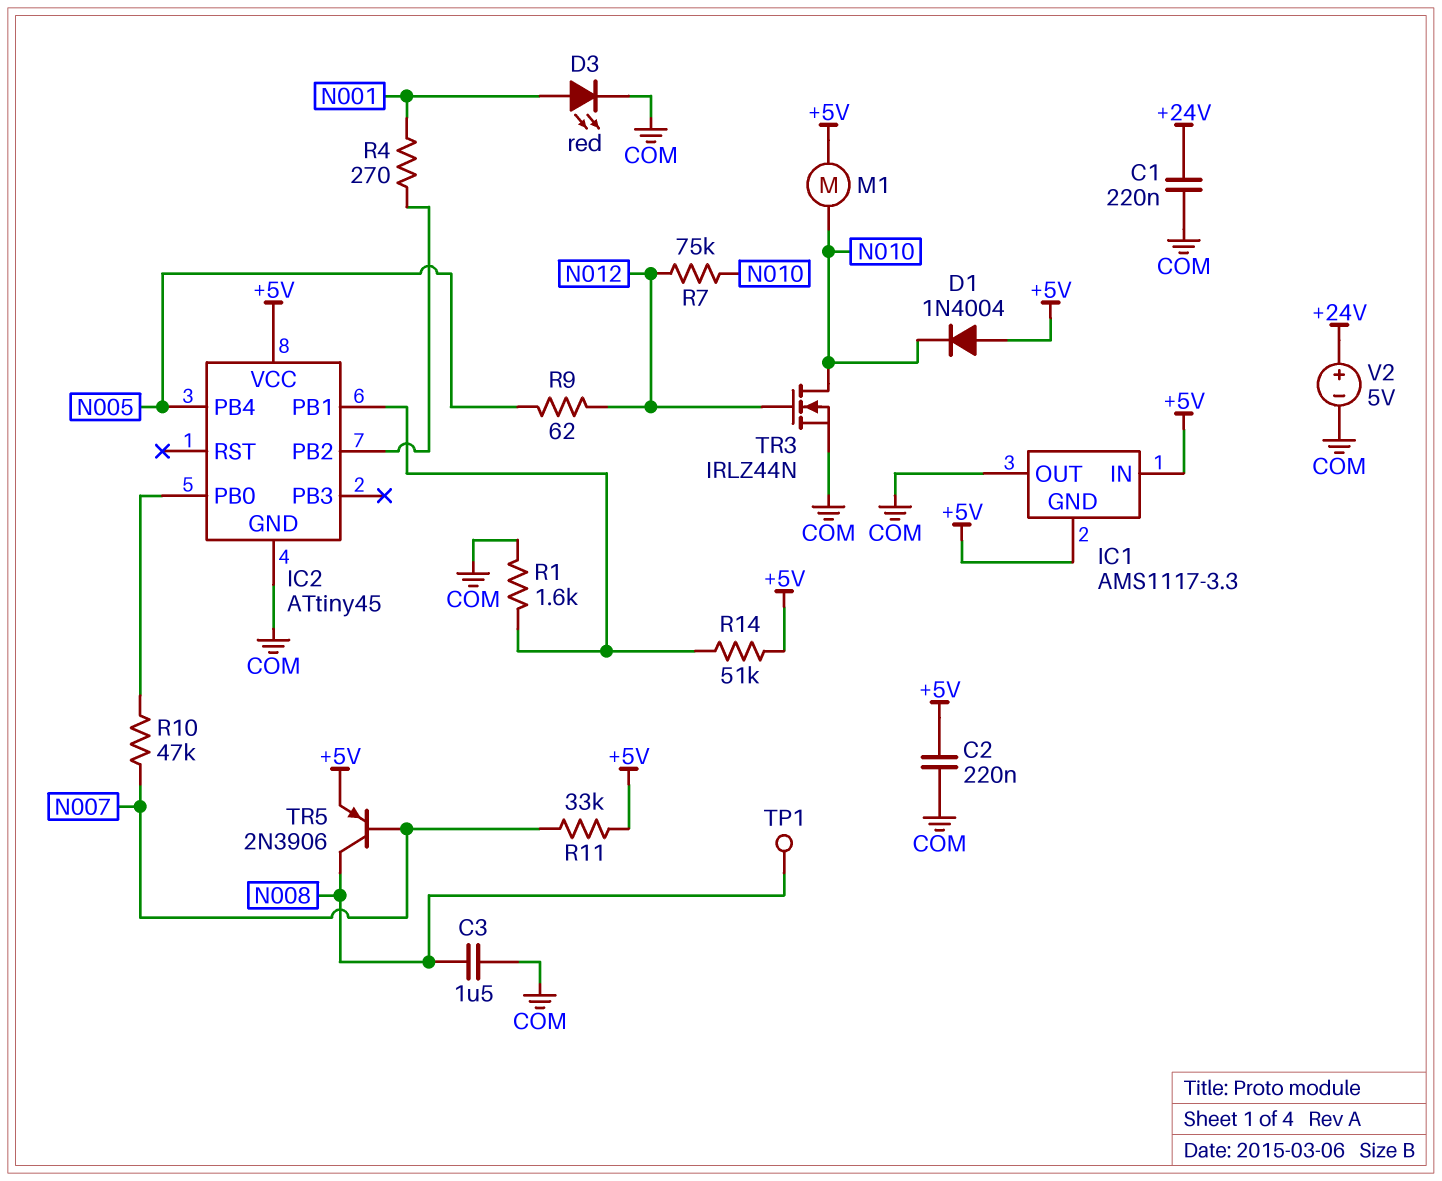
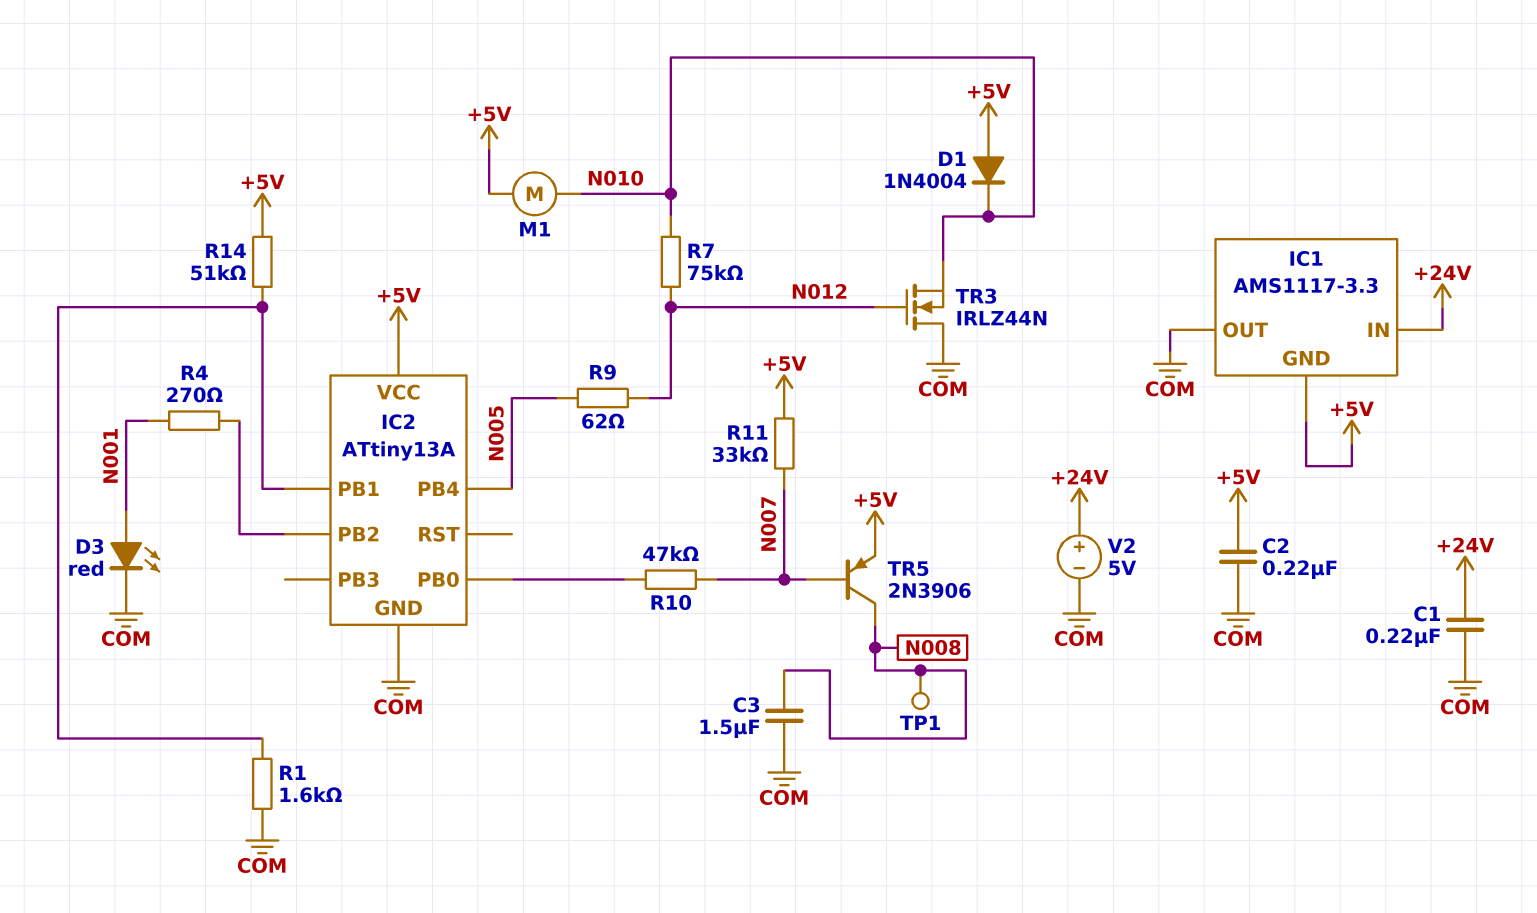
IC1 pin IN: +5V -> +24V
IC2: ATtiny45 -> ATtiny13A
TR3: NMOS IRLZ44N (G N012, D N010, S COM) -> NMOS IRLZ44N (G N012, D COM, S N010)

